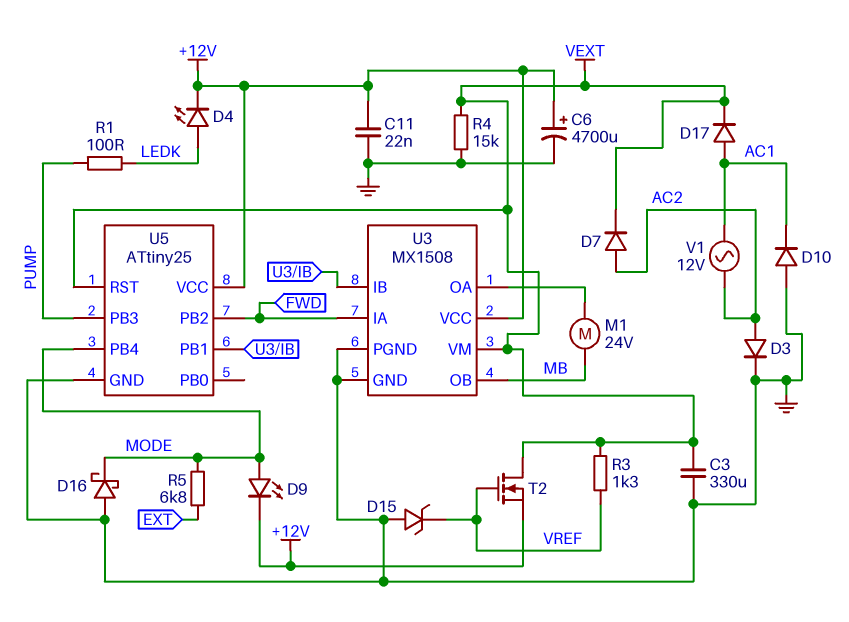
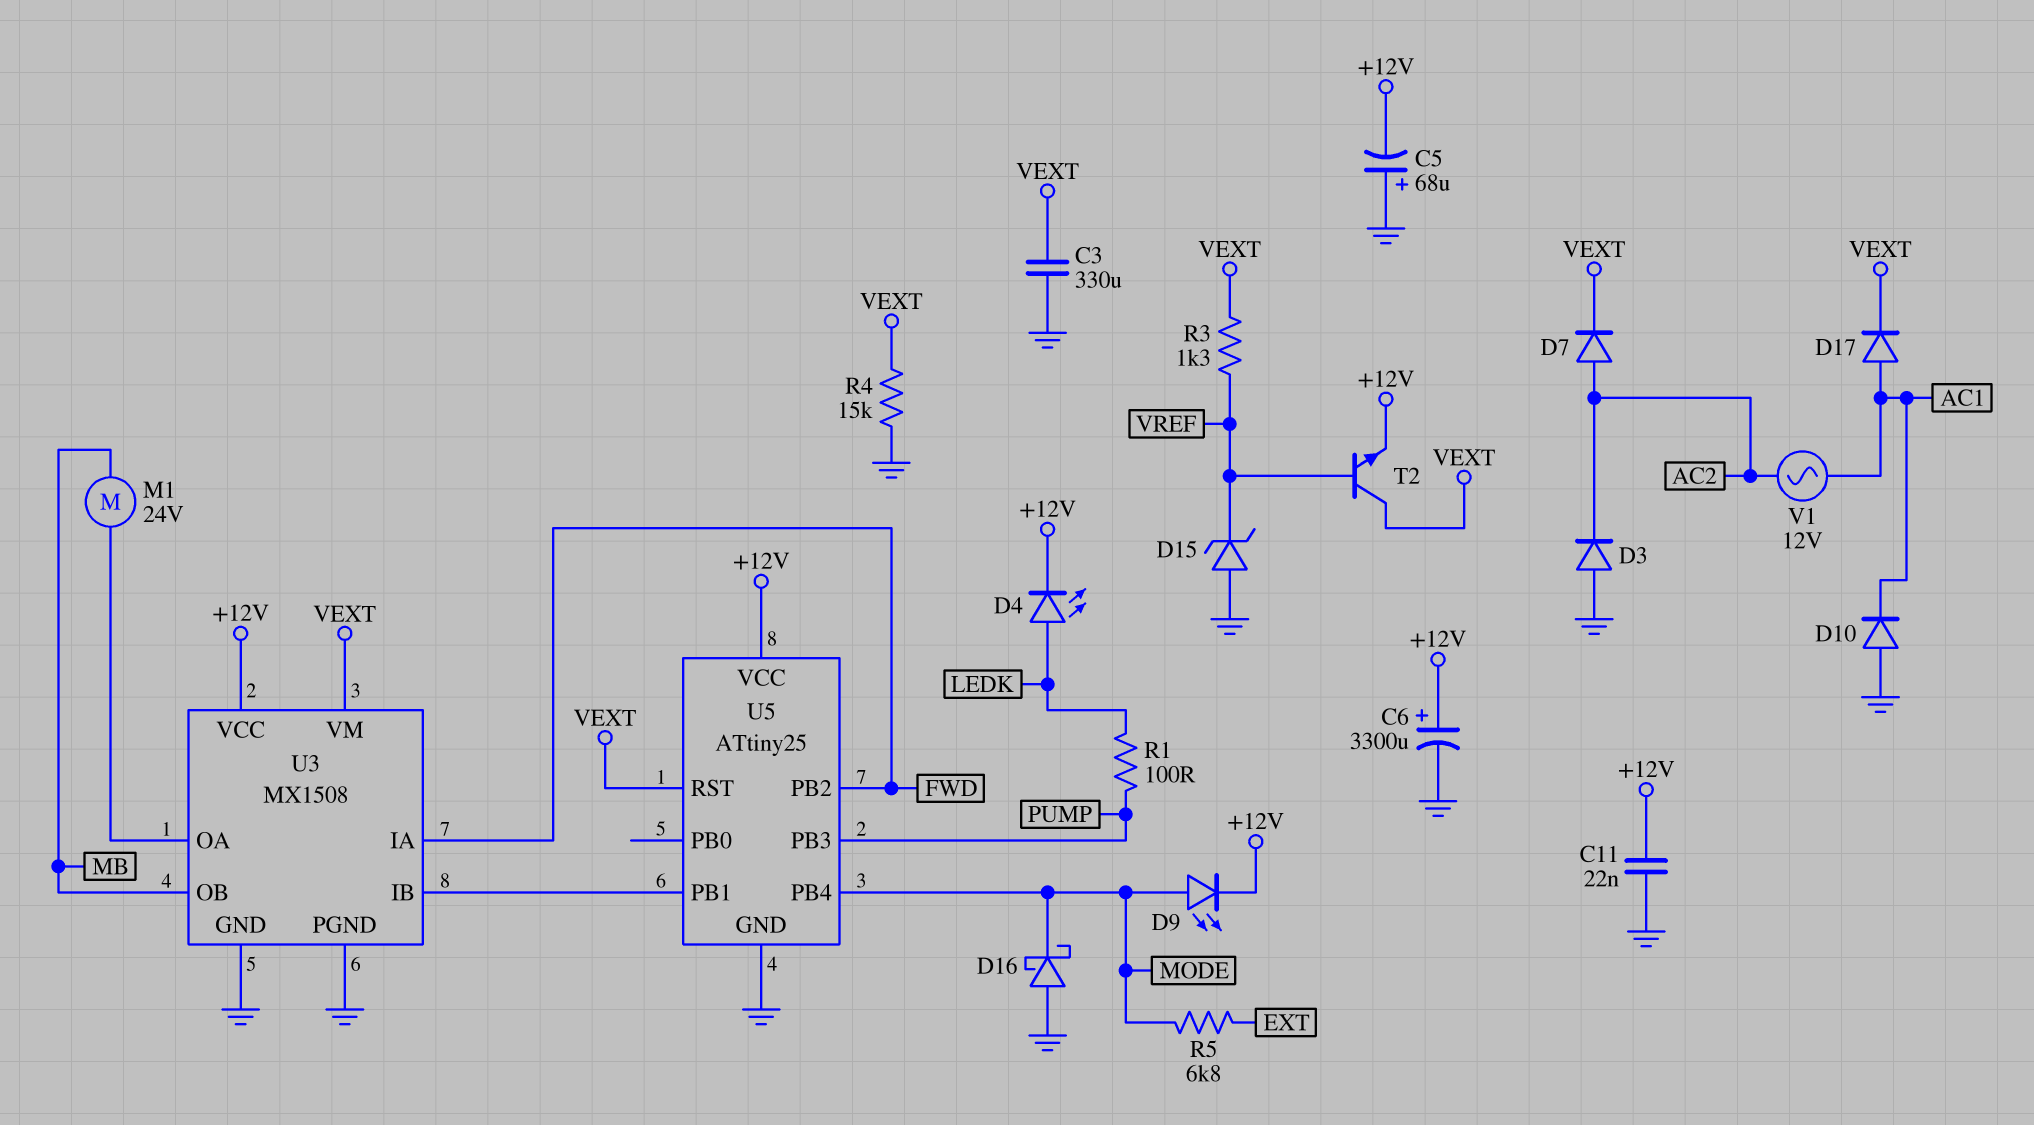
C5: none -> 68uF (plus GND, minus +12V)
C6: 4700uF (plus +12V, minus GND) -> 3300uF (plus +12V, minus GND)
D3: diode (A AC2, K GND) -> diode (A GND, K AC2)
T2: NMOS (G VREF, D VEXT, S +12V) -> NPN (B VREF, C VEXT, E +12V)

